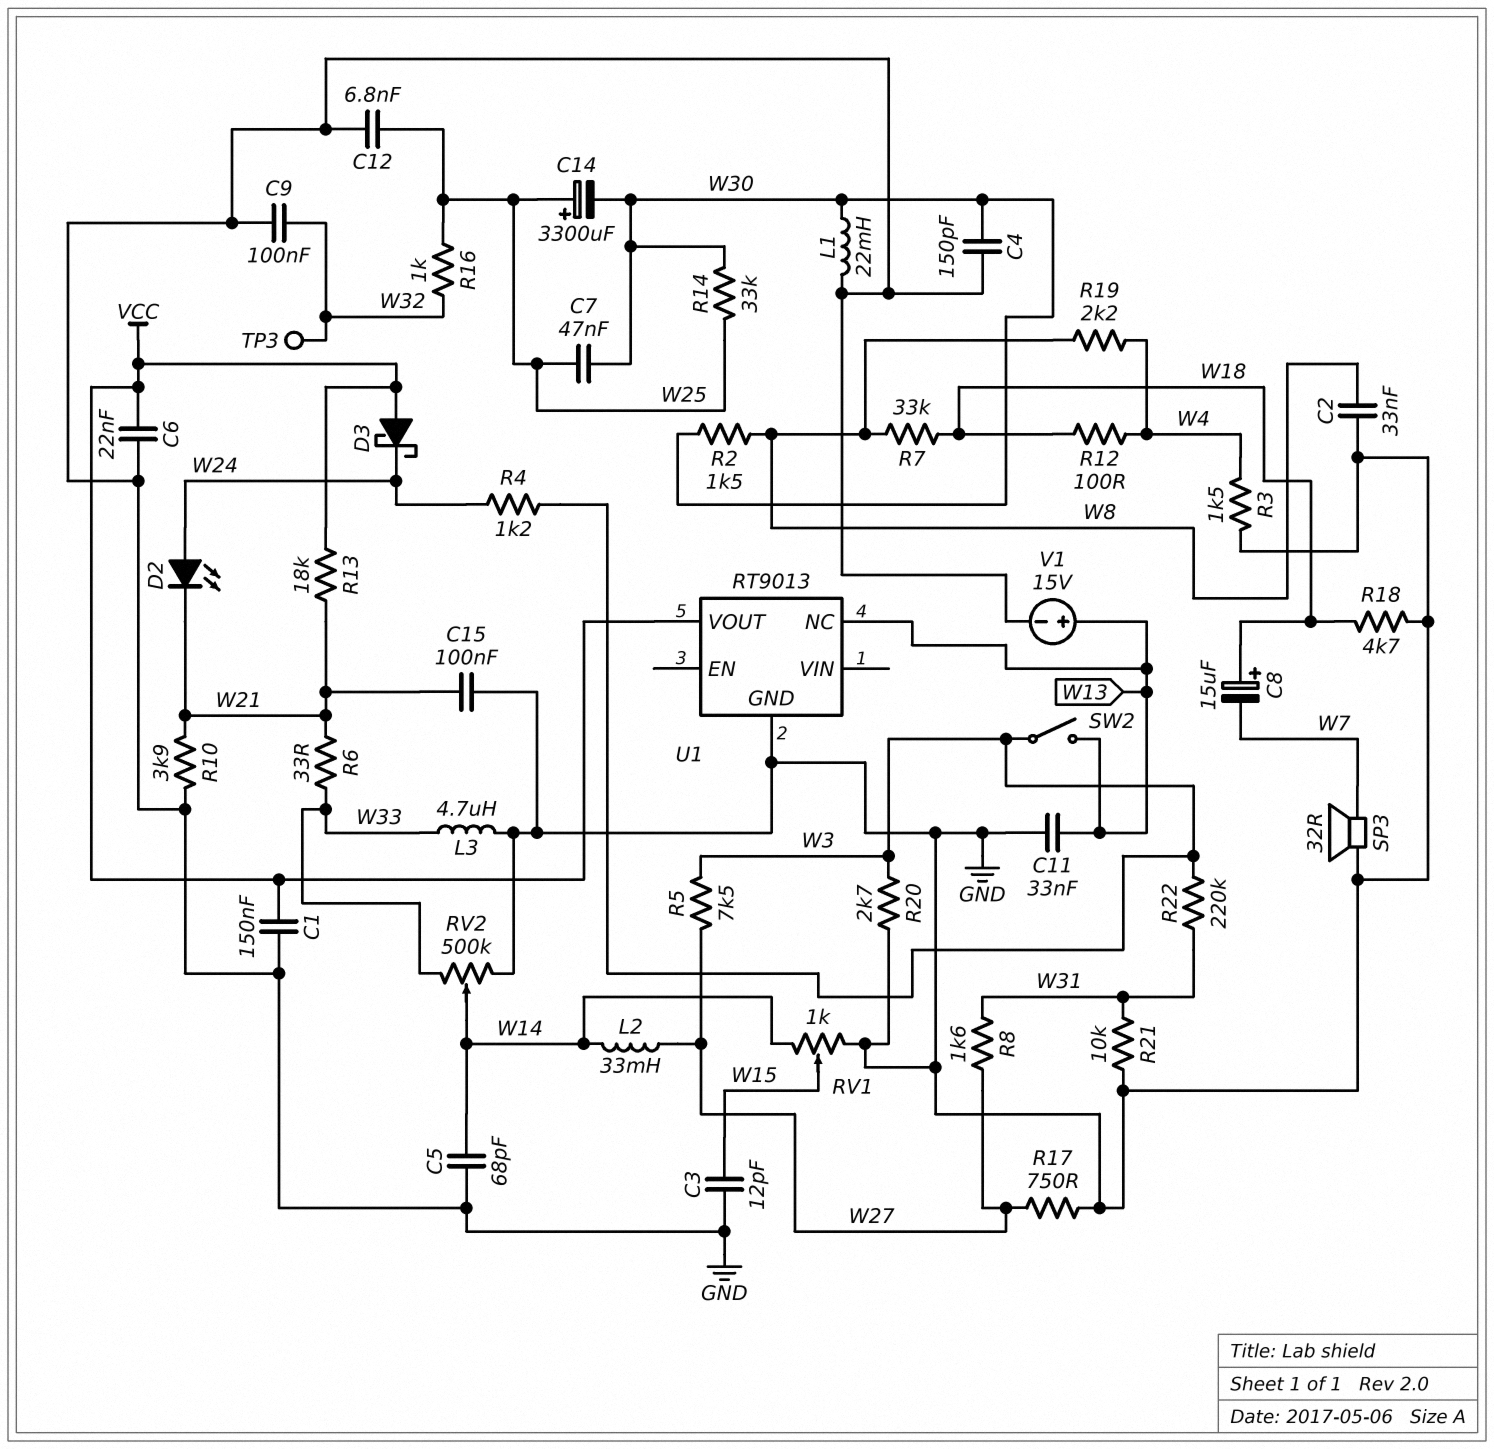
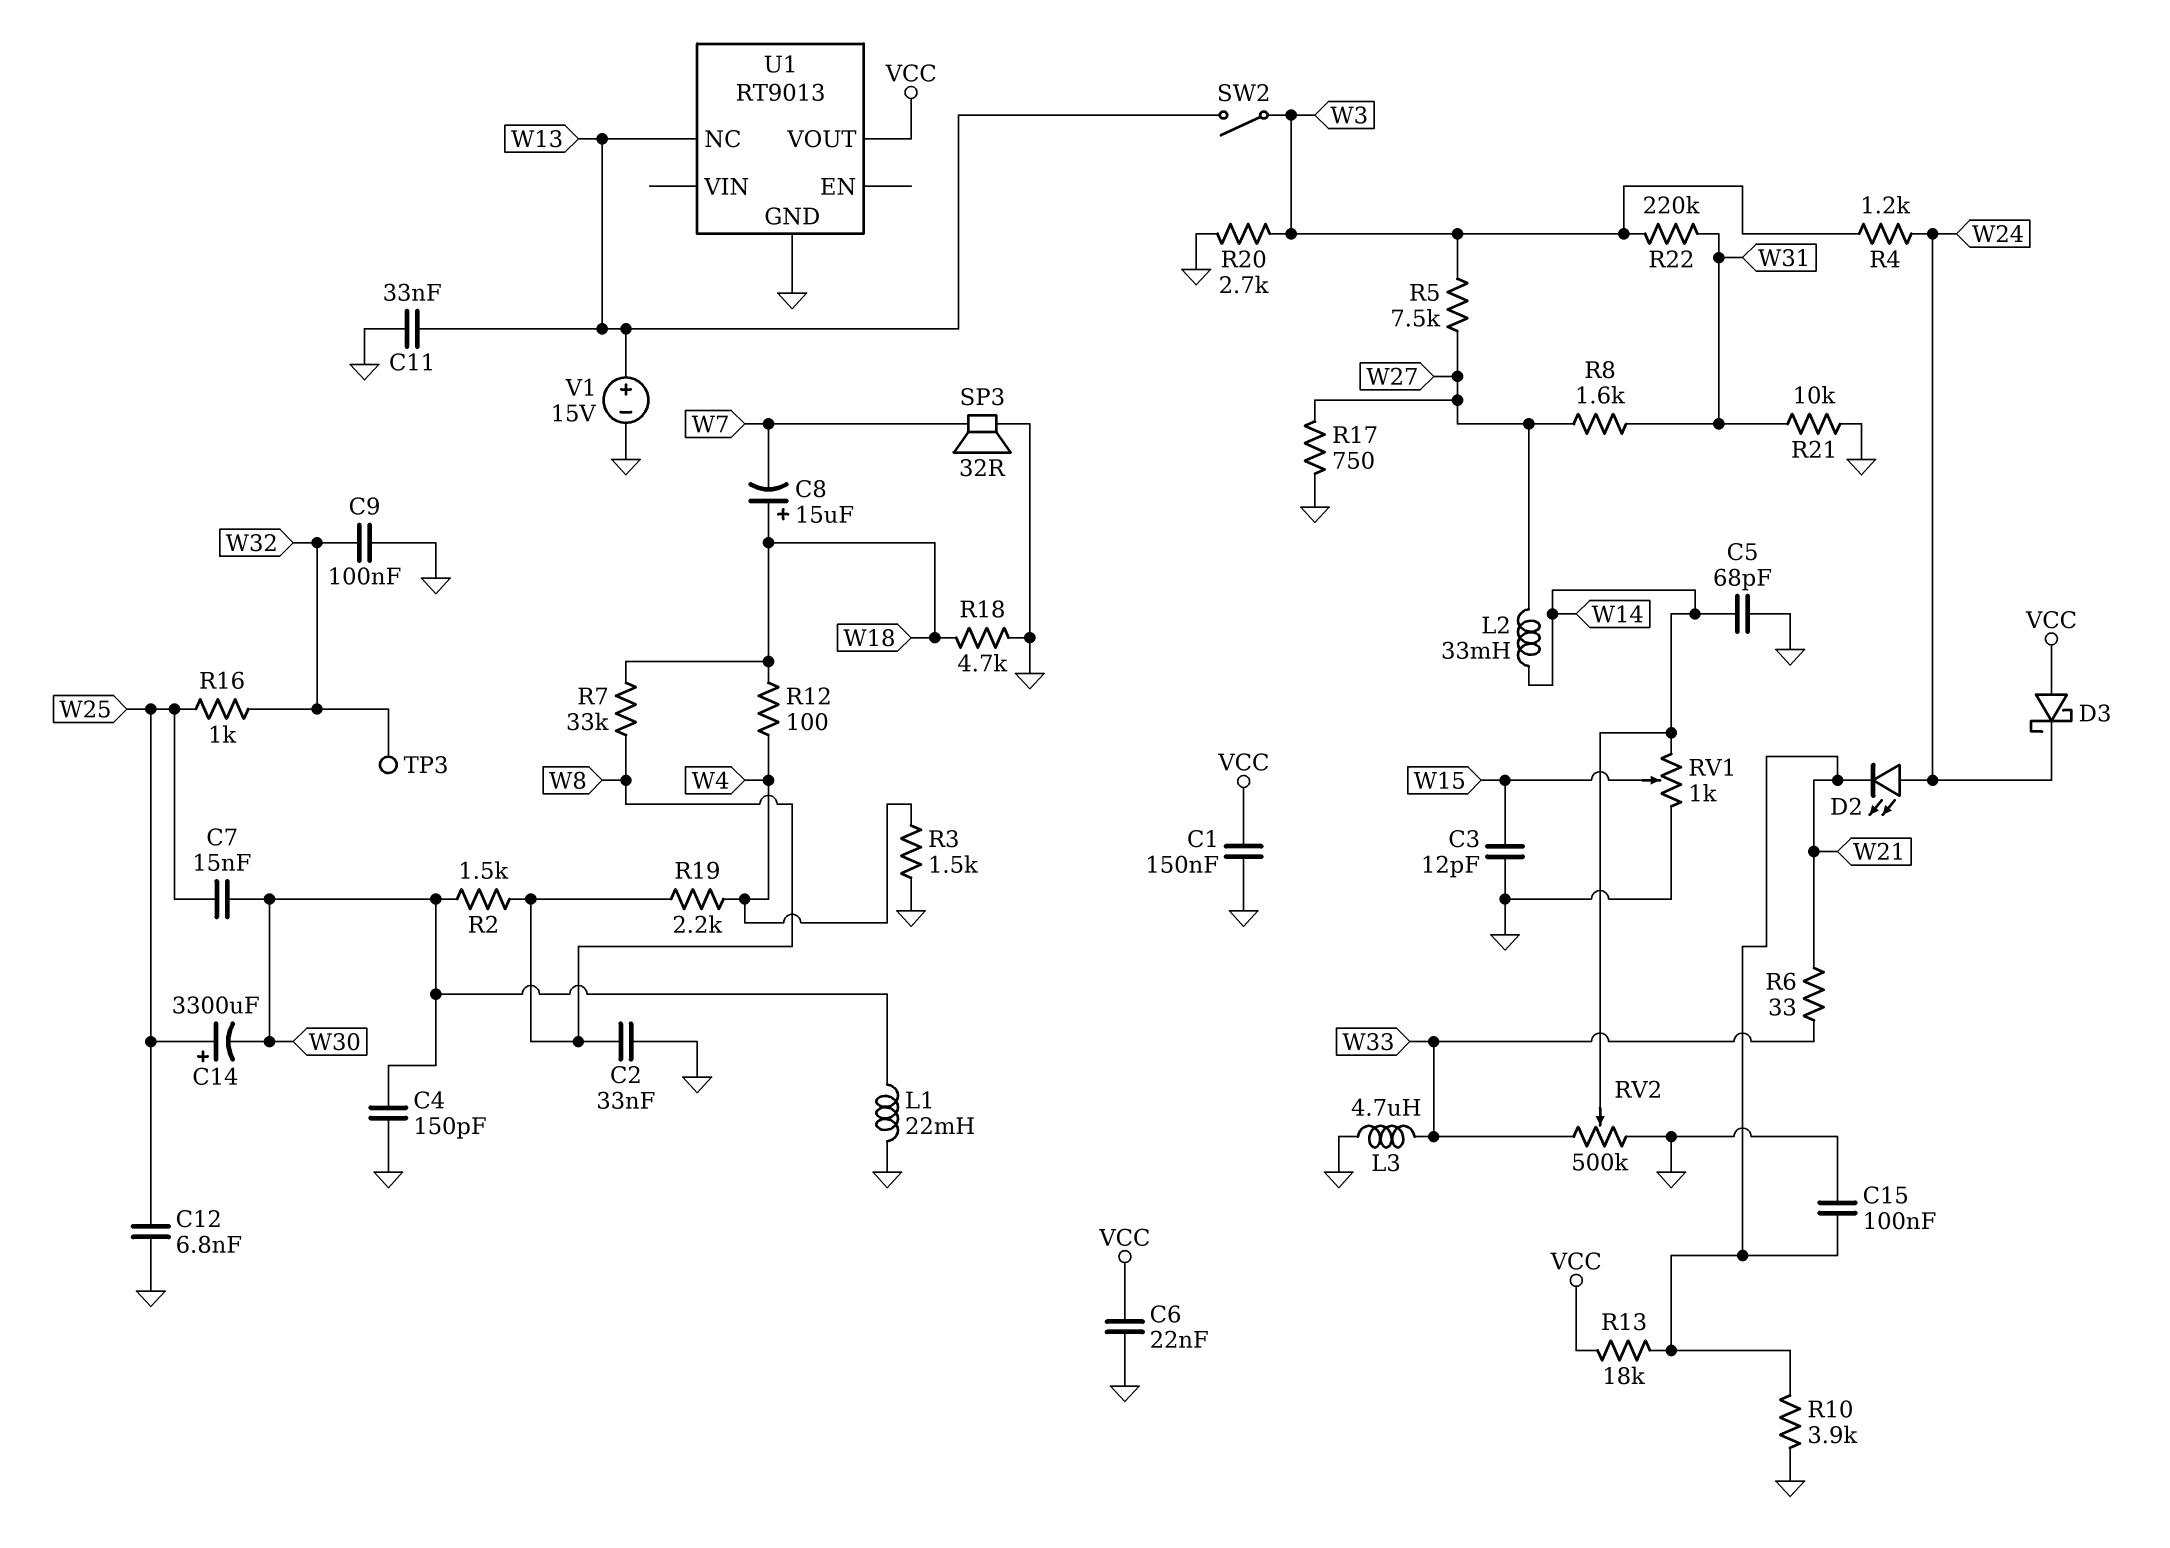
C7: 47nF (W25, W30) -> 15nF (W25, W30)
R14: 33k (W25, W30) -> none

